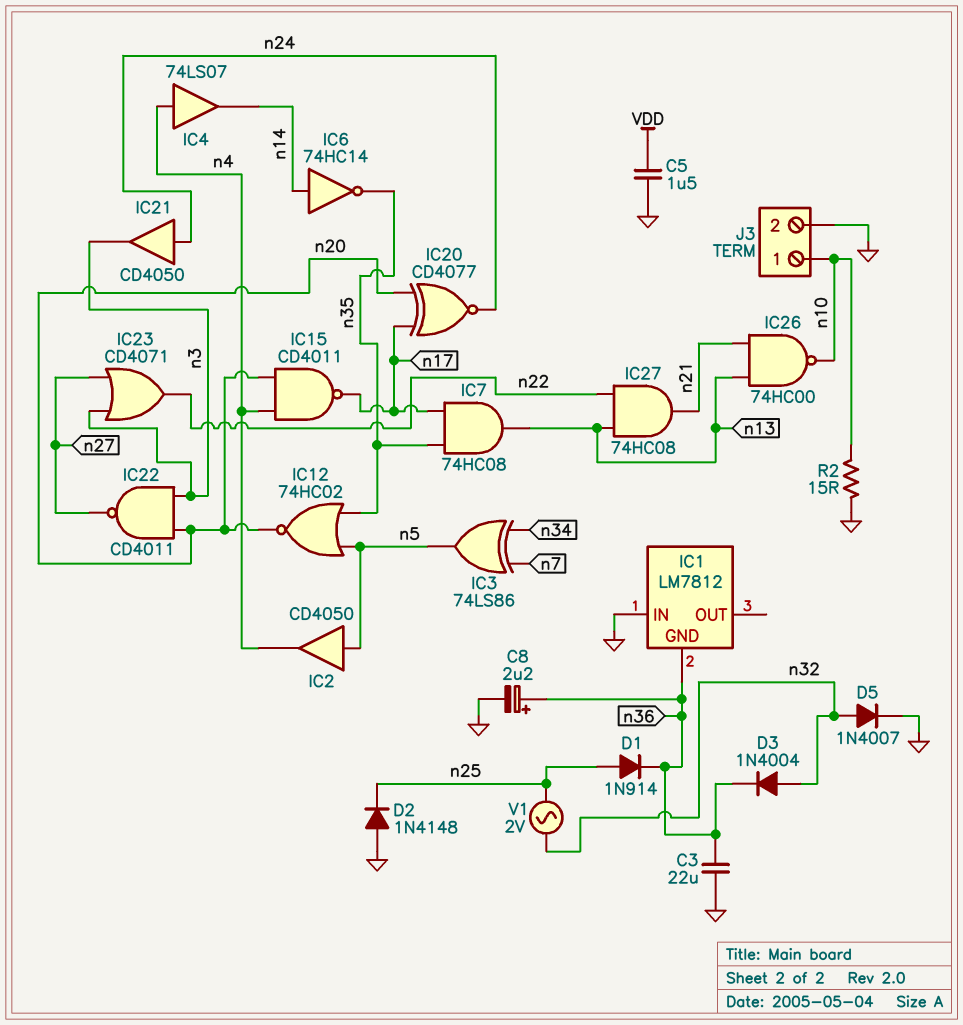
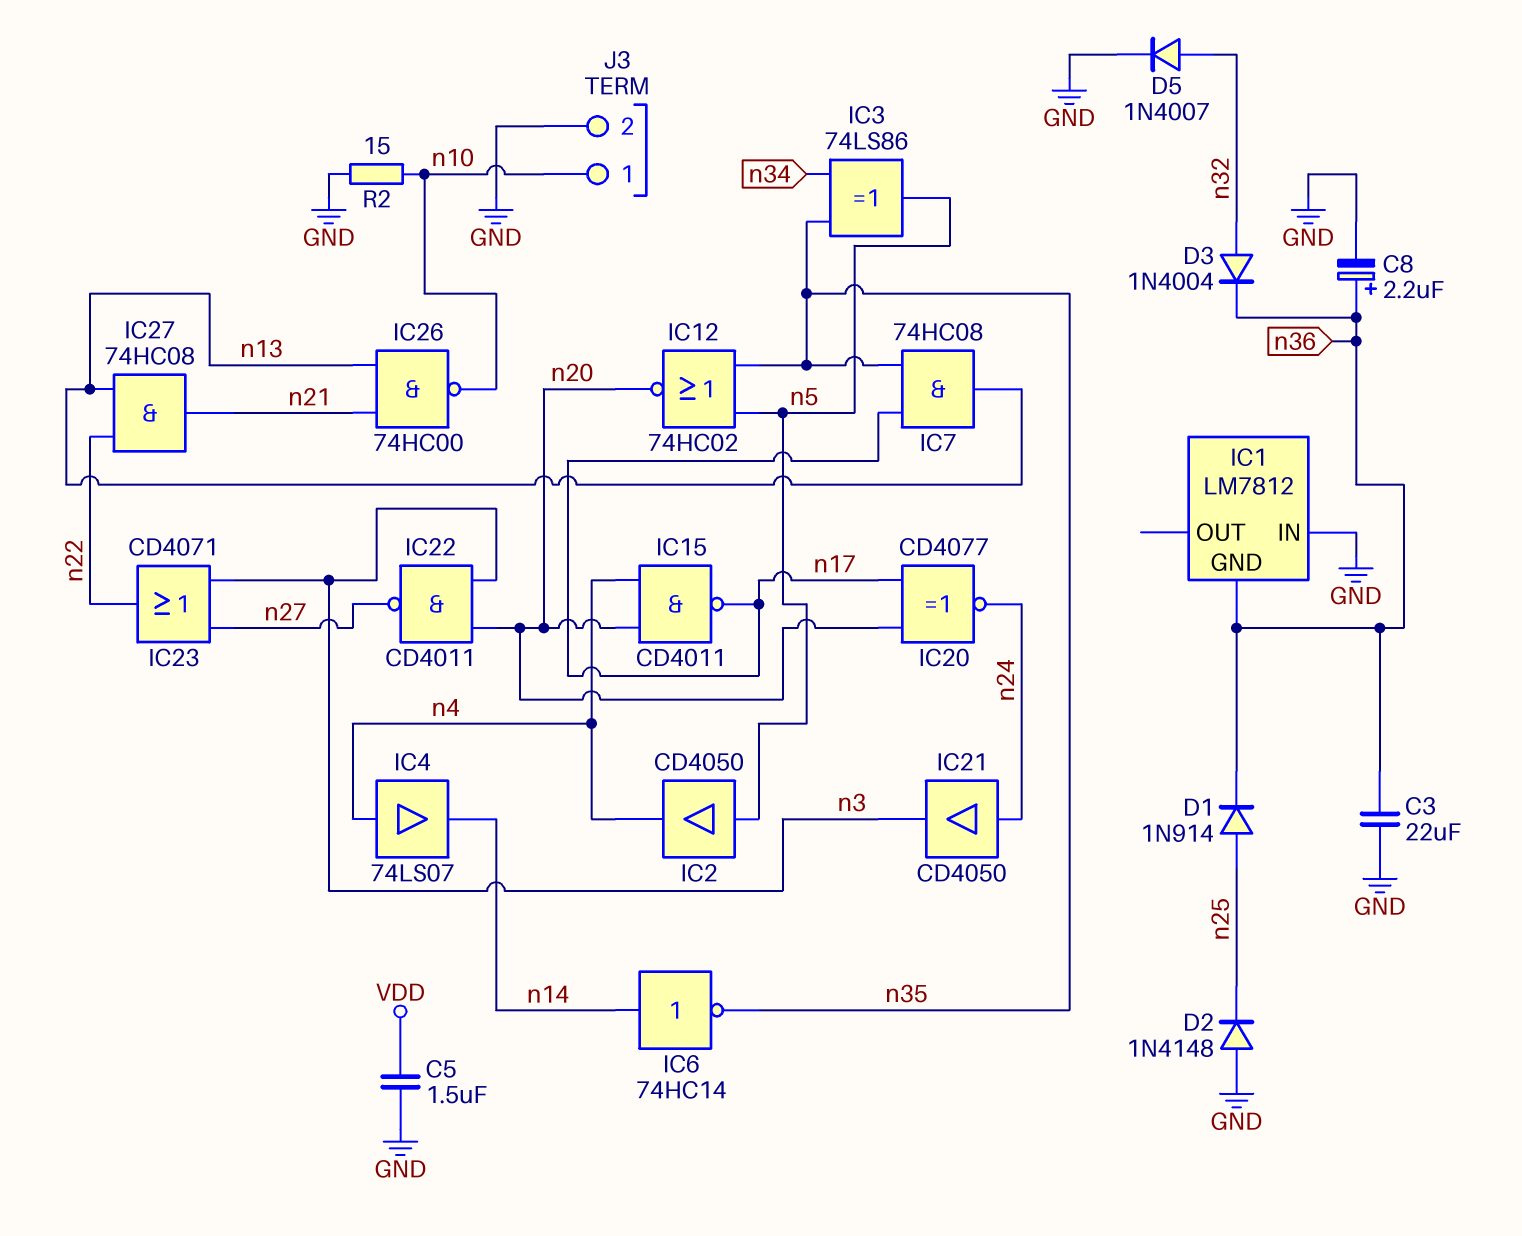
IC3: XOR 74LS86 (in n7, in n34, out n5) -> XOR 74LS86 (in n34, in n35, out n5)
V1: AC 2V (n25, n32) -> none

